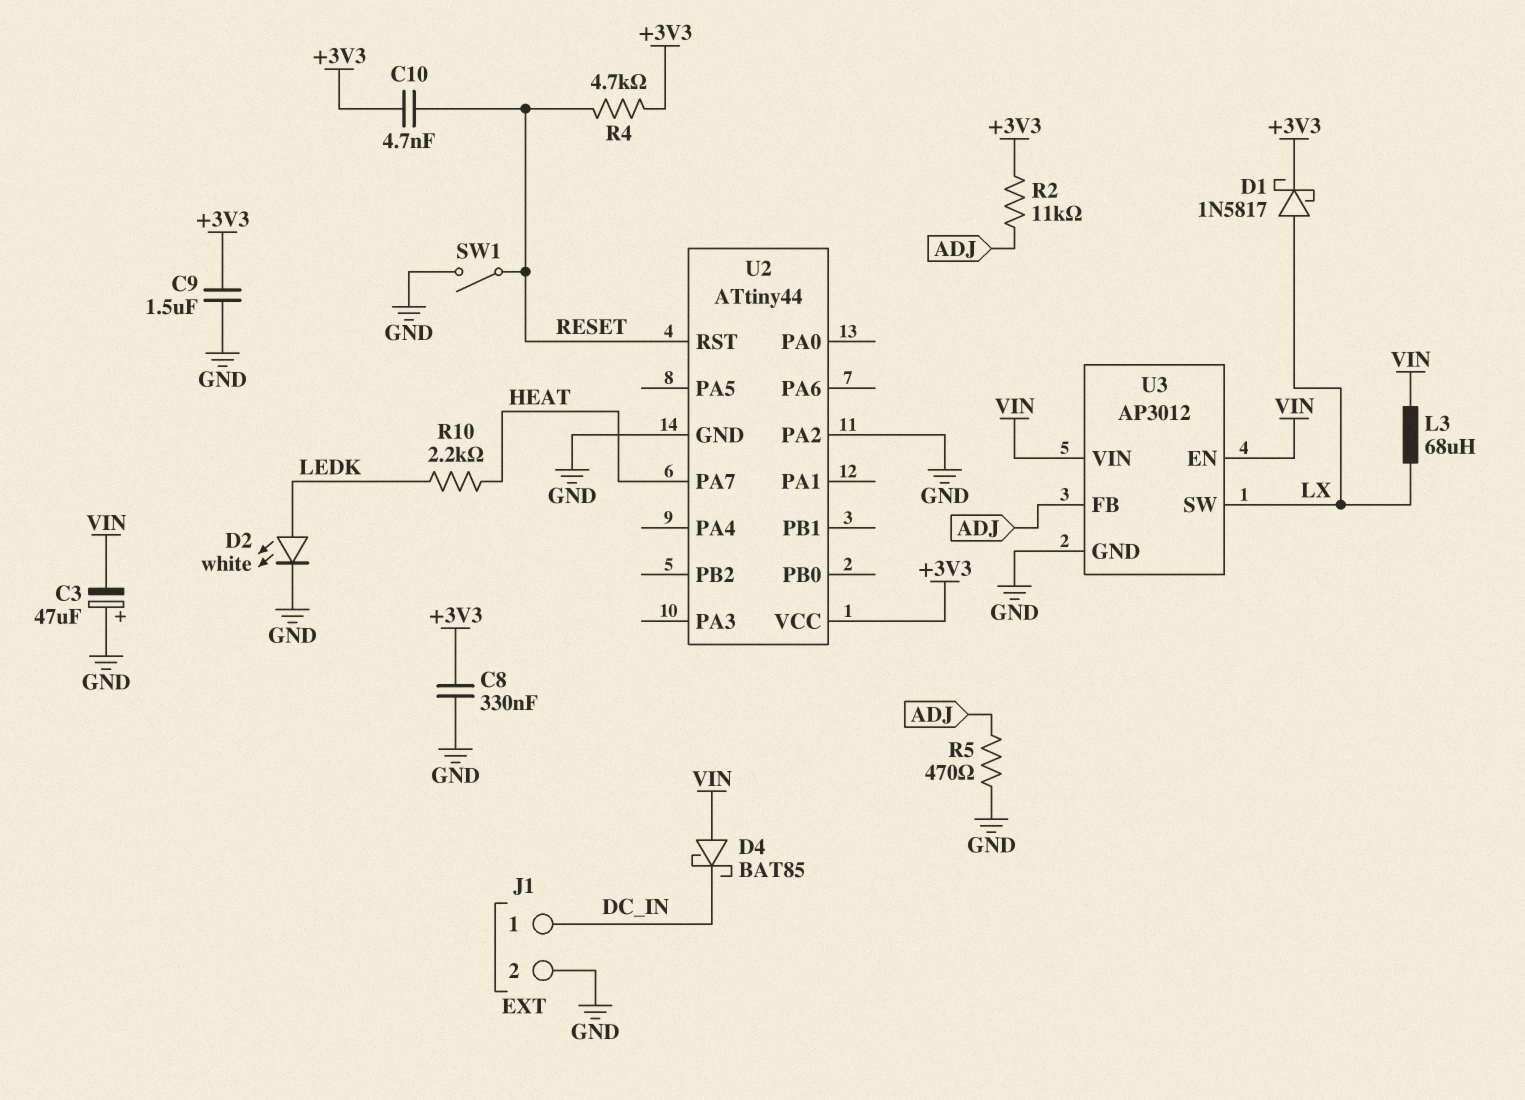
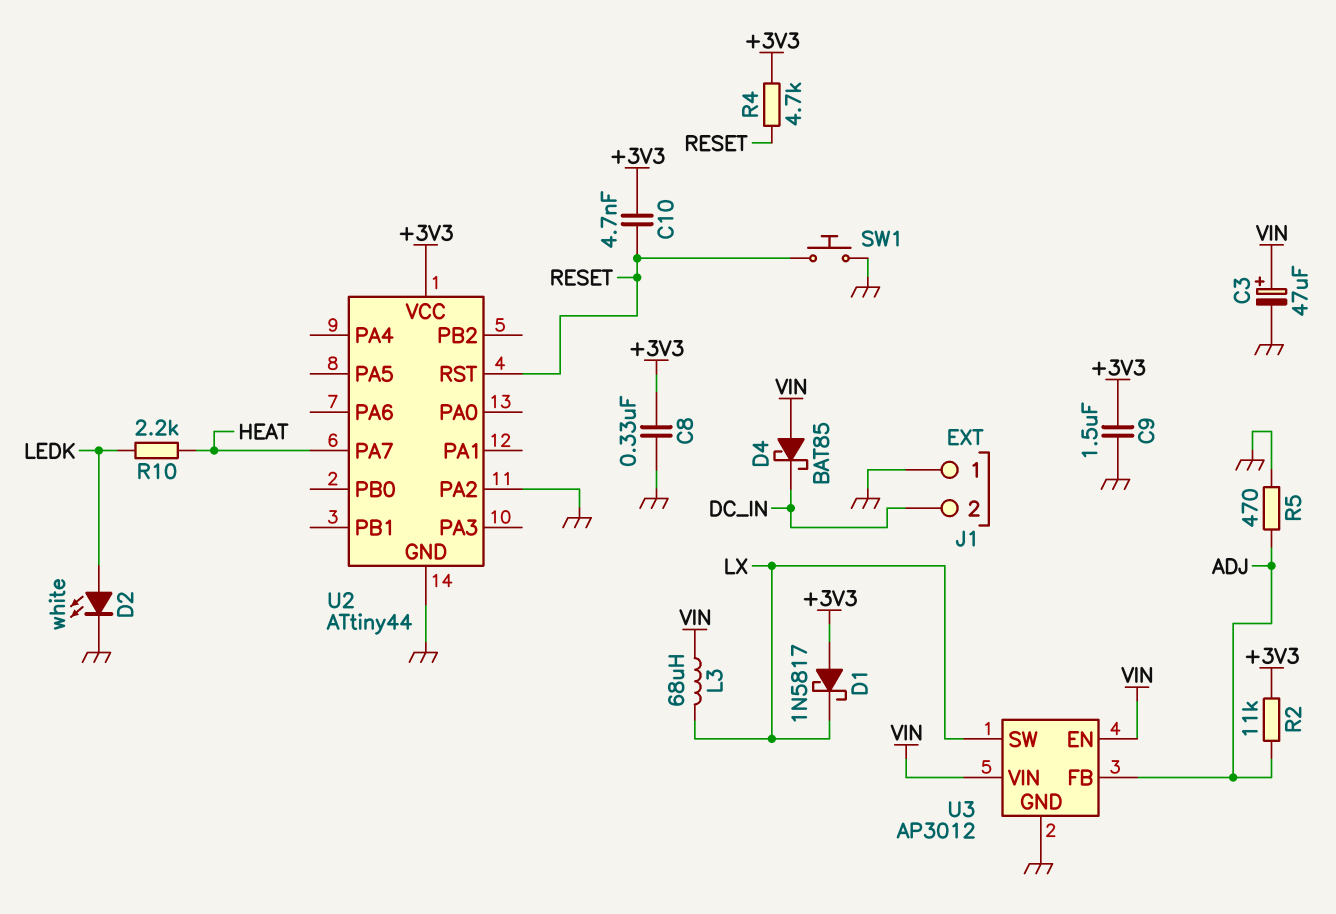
C3: 47uF (plus GND, minus VIN) -> 47uF (plus VIN, minus GND)
D1: schottky 1N5817 (A LX, K +3V3) -> schottky 1N5817 (A +3V3, K LX)
J1 pin 1: DC_IN -> GND
J1 pin 2: GND -> DC_IN
SW1: switch (GND, RESET) -> button (GND, RESET)

